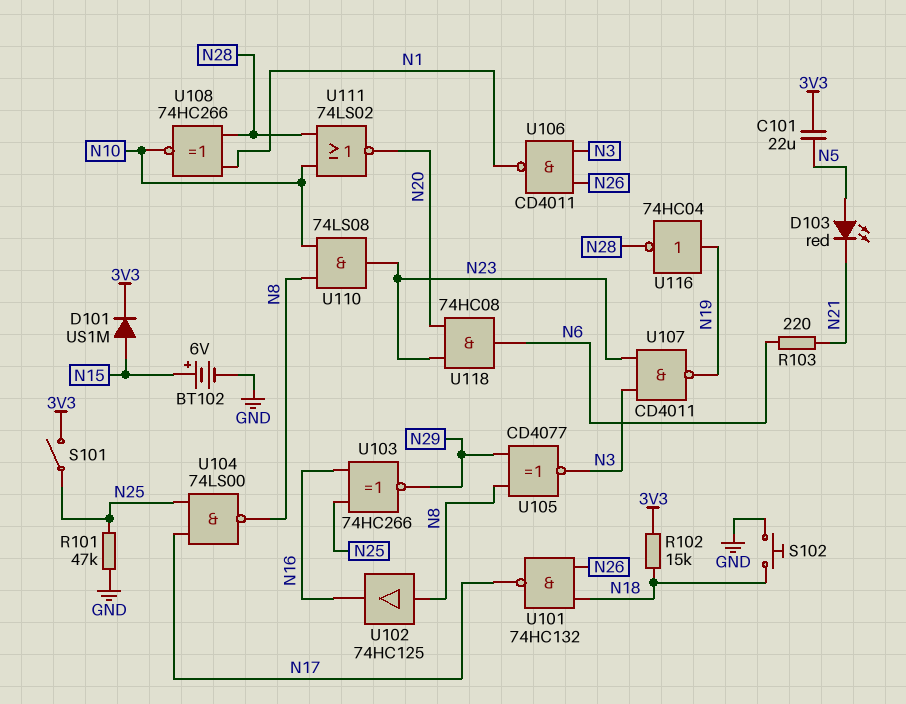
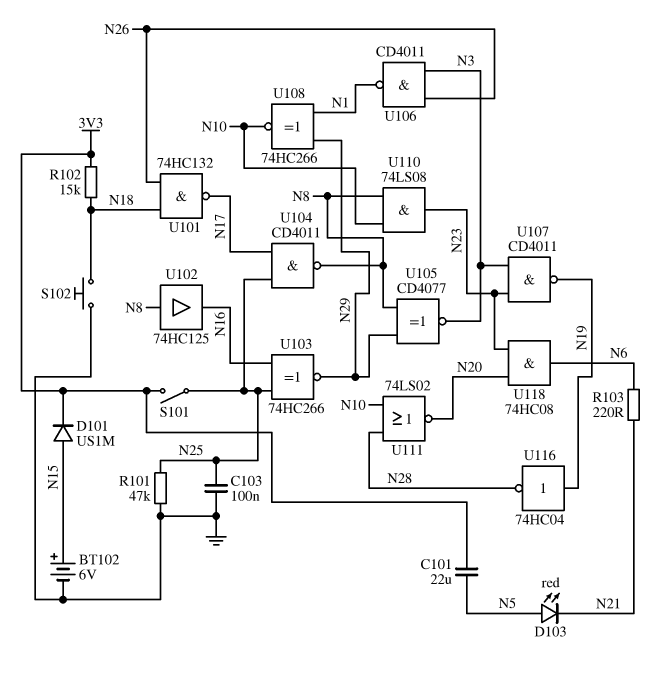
C103: none -> 100nF (GND, N25)
U104: NAND 74LS00 (in N17, in N25, out N8) -> NAND CD4011 (in N17, in N25, out N8)
U108: XNOR 74HC266 (in N1, in N28, out N10) -> XNOR 74HC266 (in N1, in N29, out N10)

